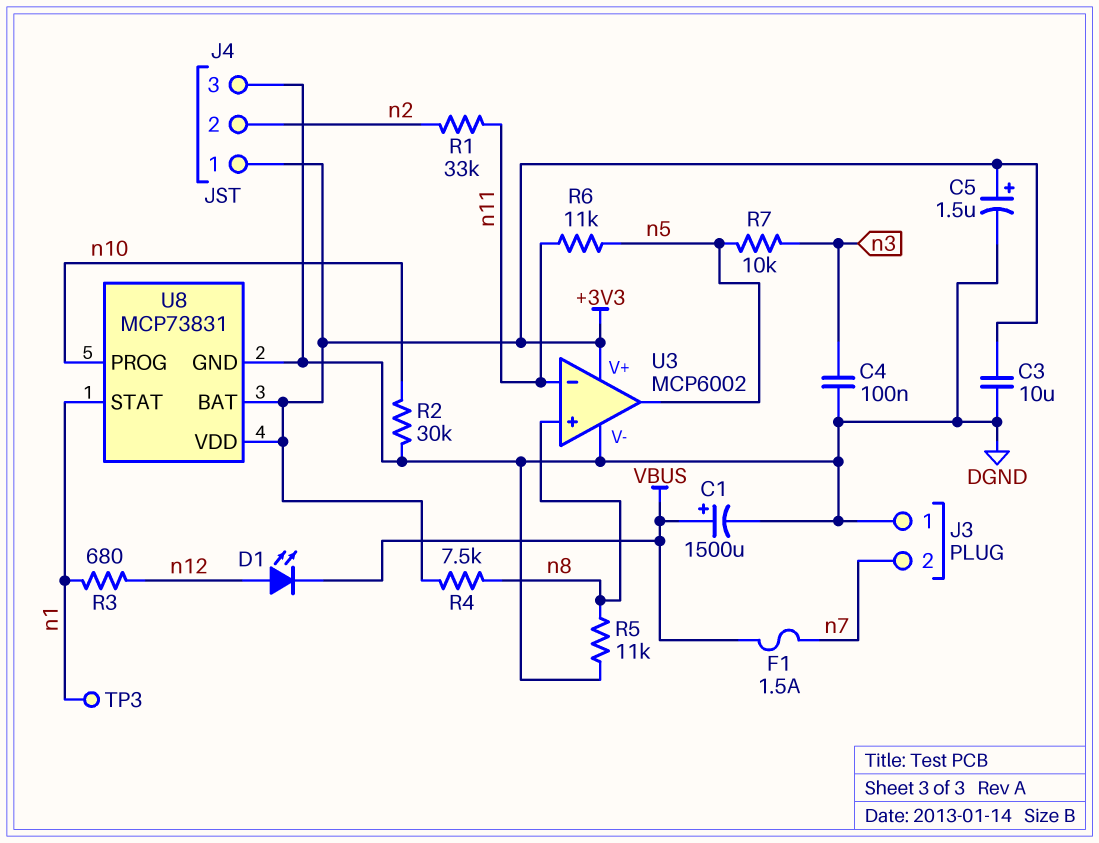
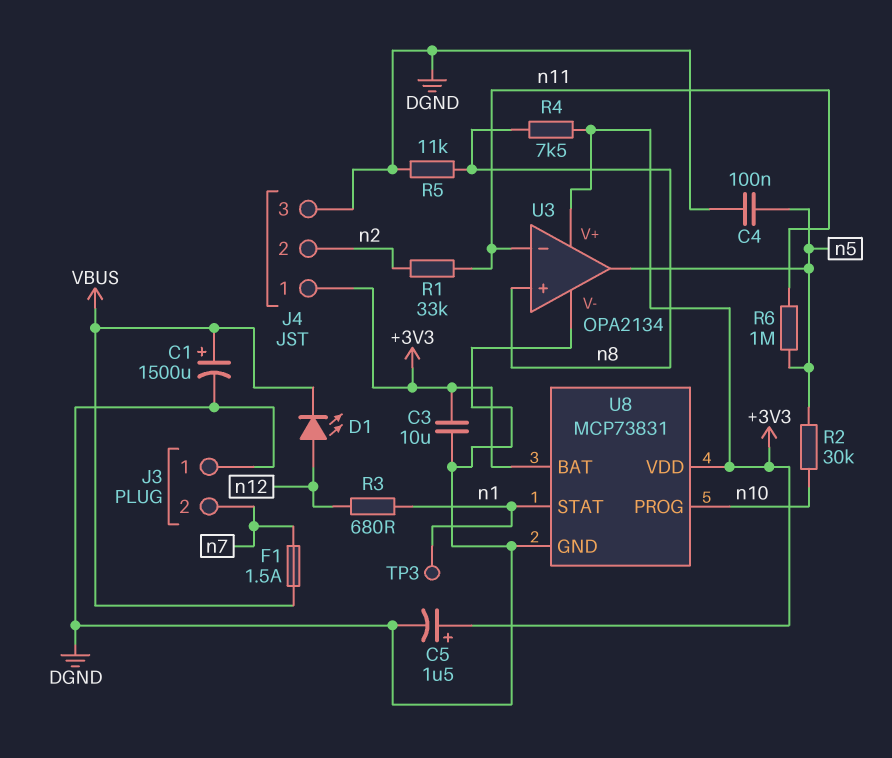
C4: 100nF (DGND, n3) -> 100nF (DGND, n5)
R2: 30k (DGND, n10) -> 30k (n5, n10)
R6: 11k (n5, n11) -> 1M (n5, n11)
R7: 10k (n3, n5) -> none
U3: MCP6002 -> OPA2134

